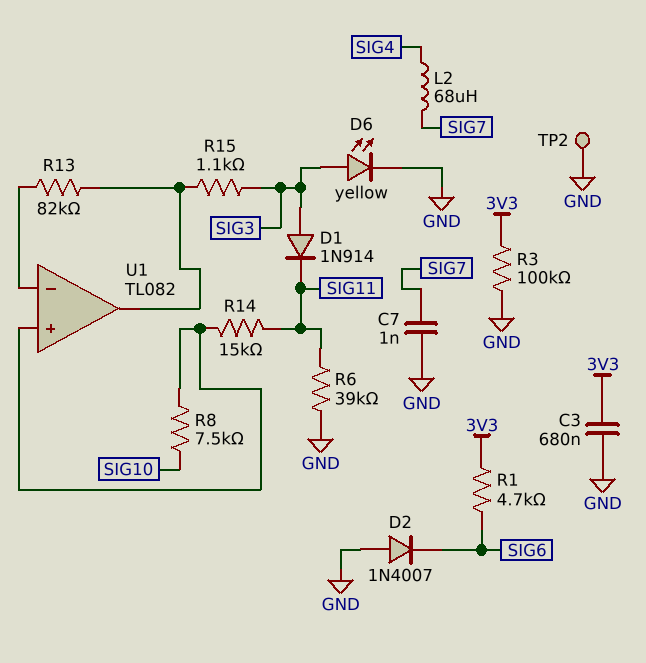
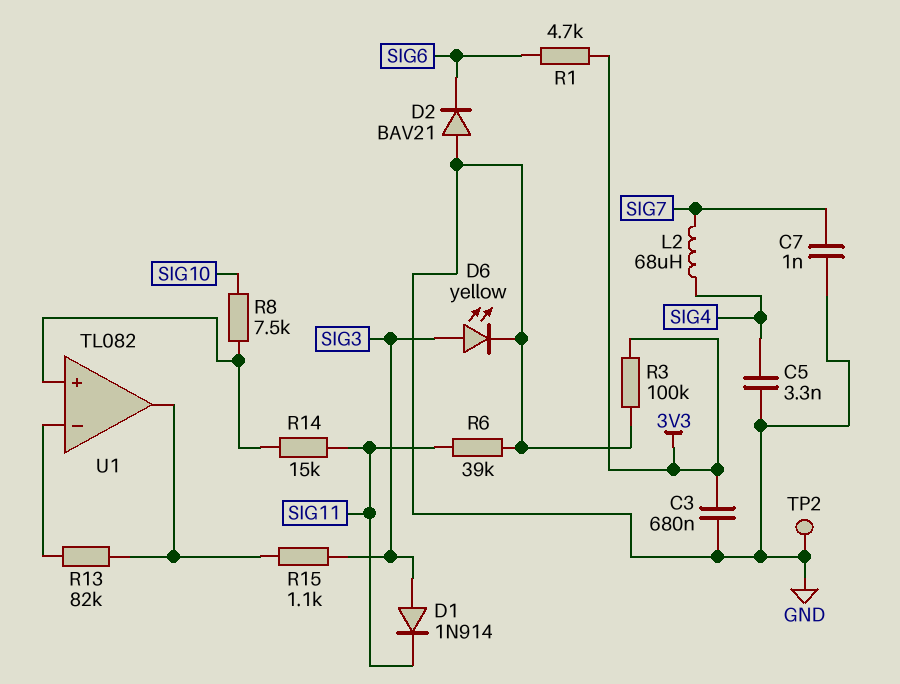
C5: none -> 3.3nF (GND, SIG4)
D2: diode 1N4007 (A GND, K SIG6) -> diode BAV21 (A GND, K SIG6)

